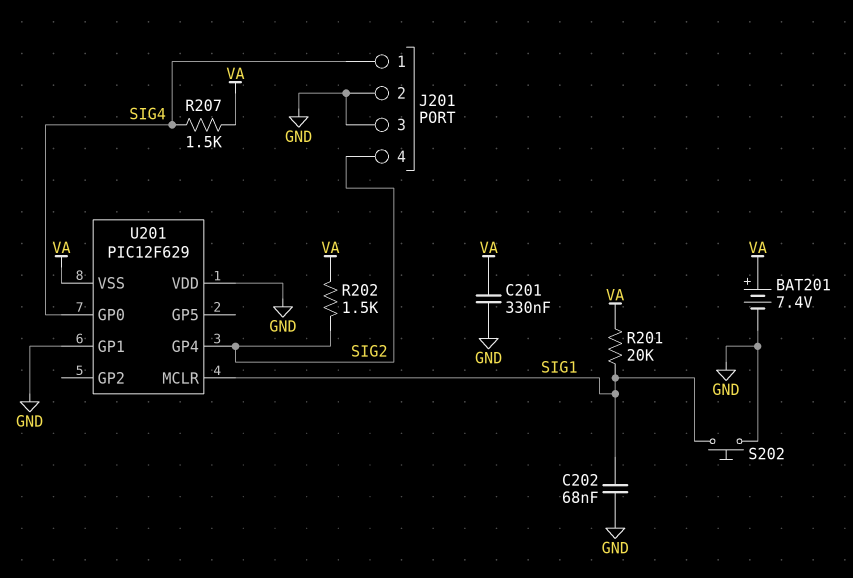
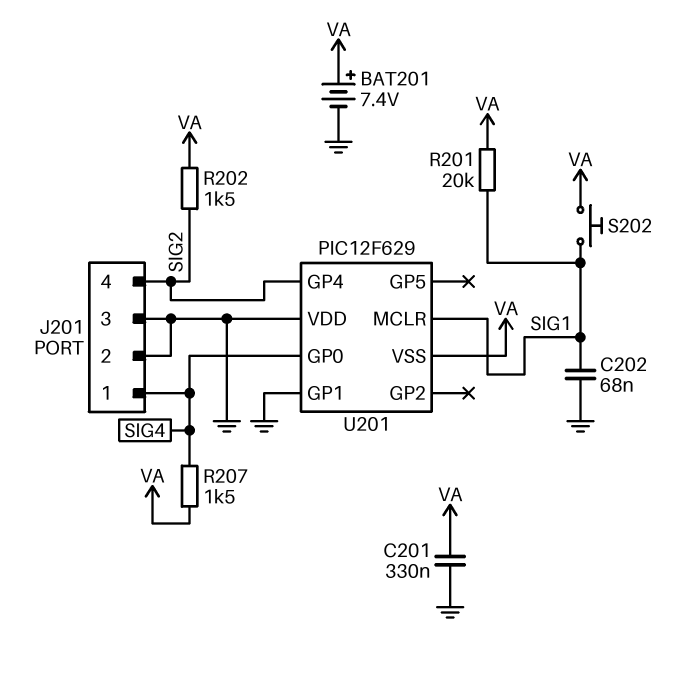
S202: button (GND, SIG1) -> button (SIG1, VA)

